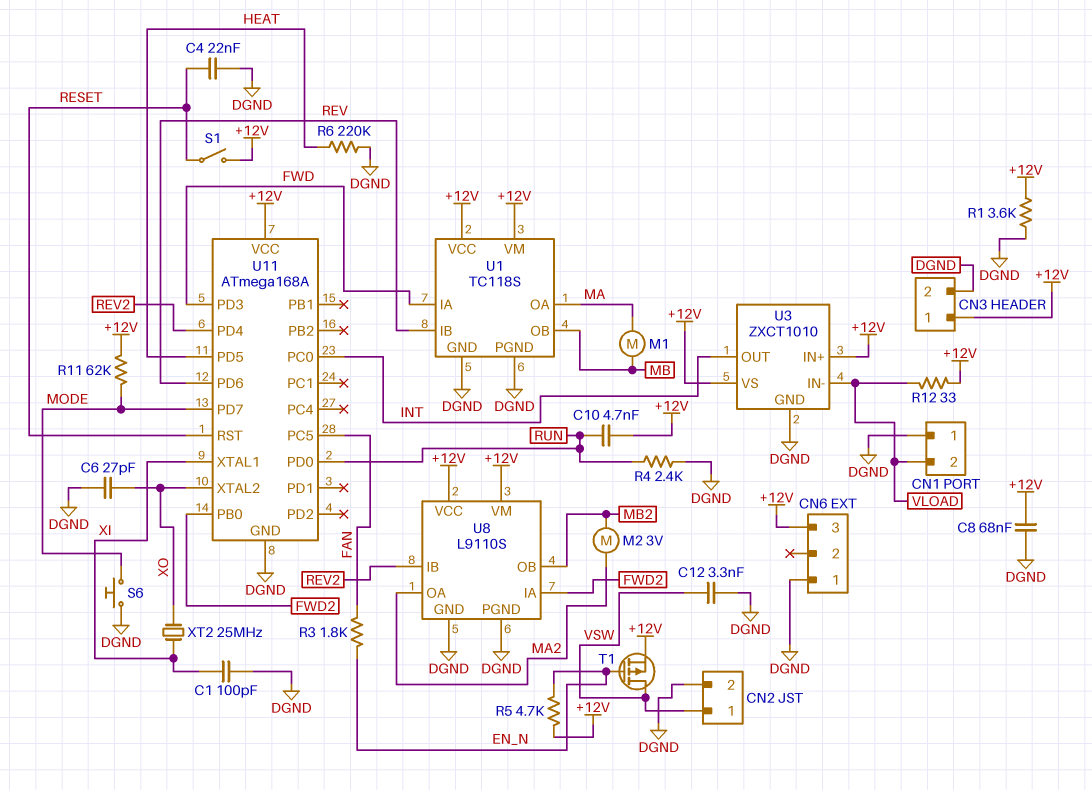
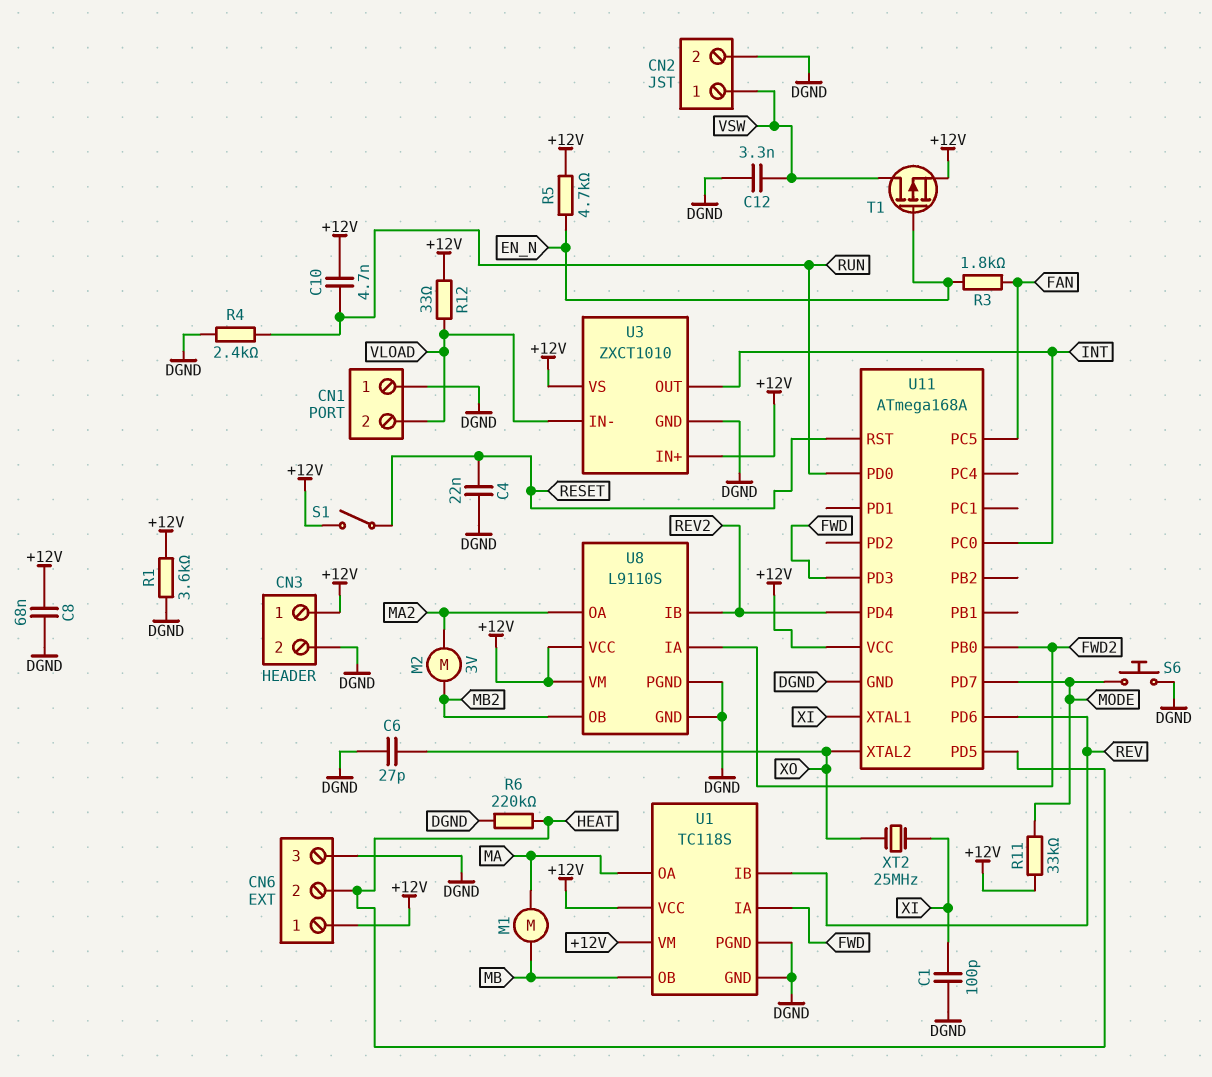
CN6 pin 1: DGND -> +12V
CN6 pin 2: none -> HEAT
CN6 pin 3: +12V -> DGND
R11: 62k (+12V, MODE) -> 33k (+12V, MODE)

